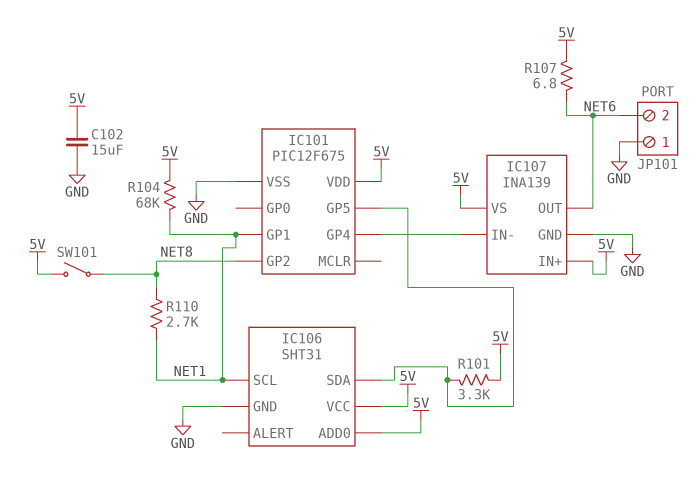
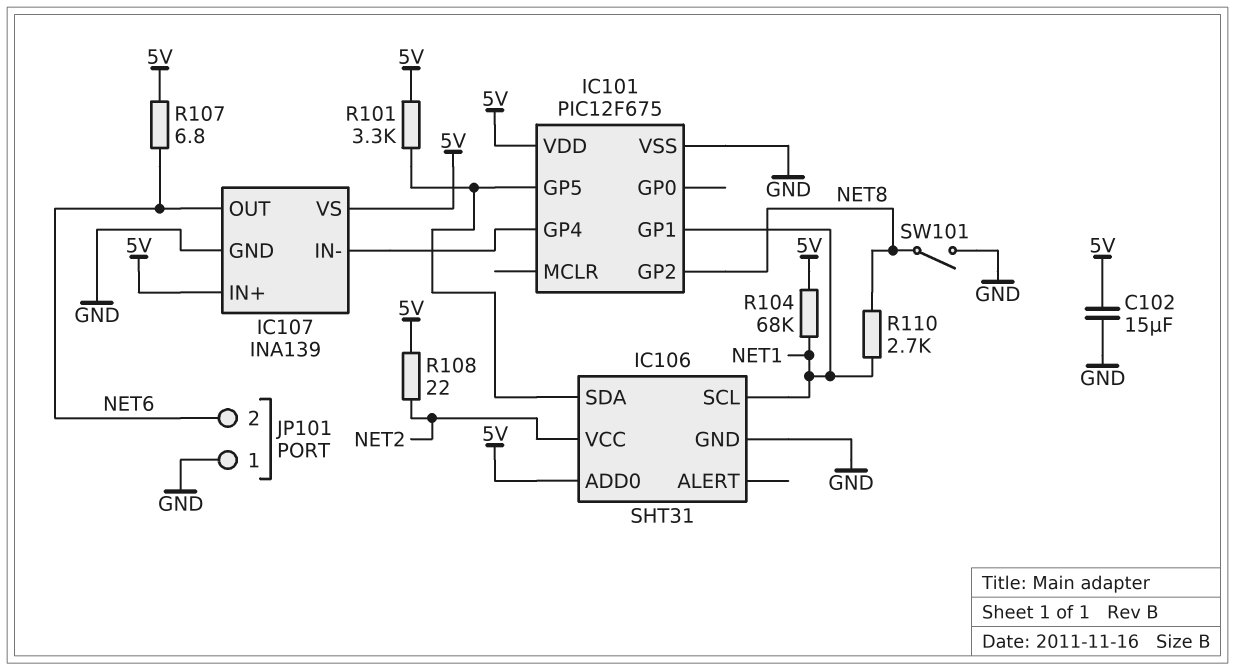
IC106 pin VCC: 5V -> NET2
R108: none -> 22 (5V, NET2)
SW101: switch (5V, NET8) -> switch (GND, NET8)

